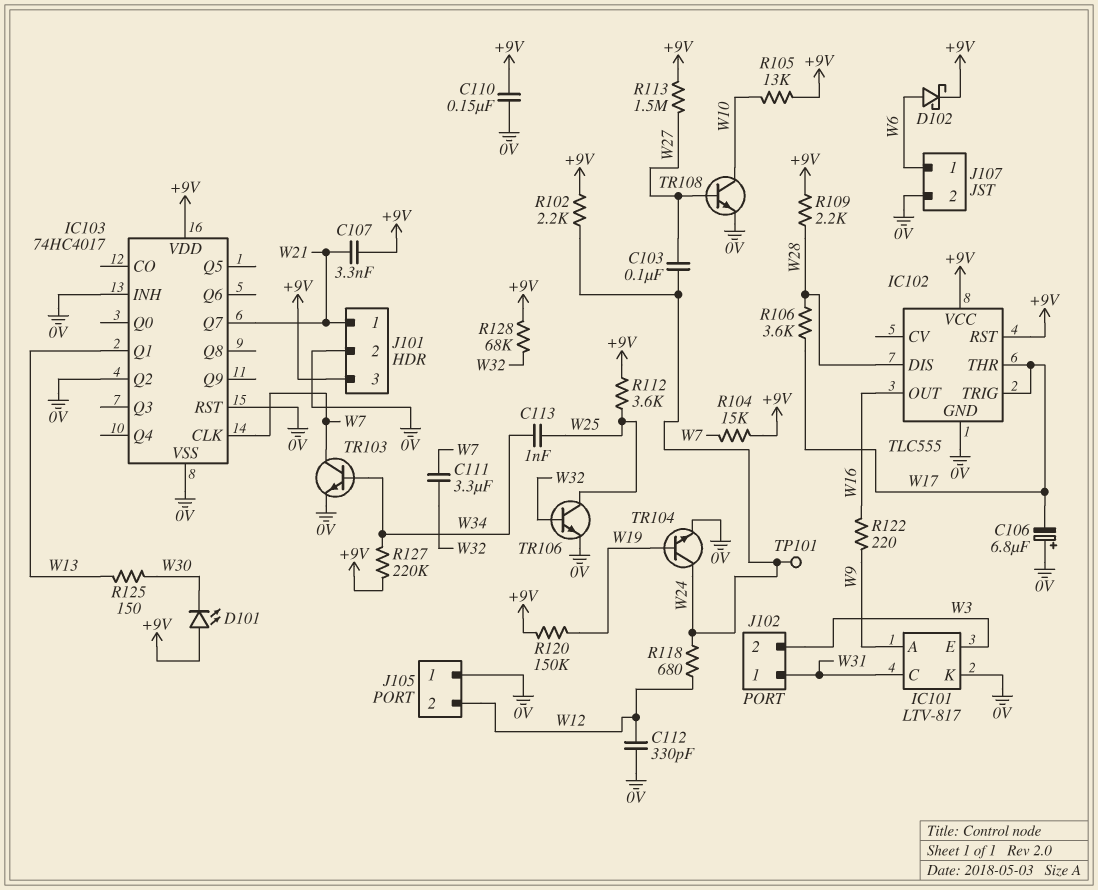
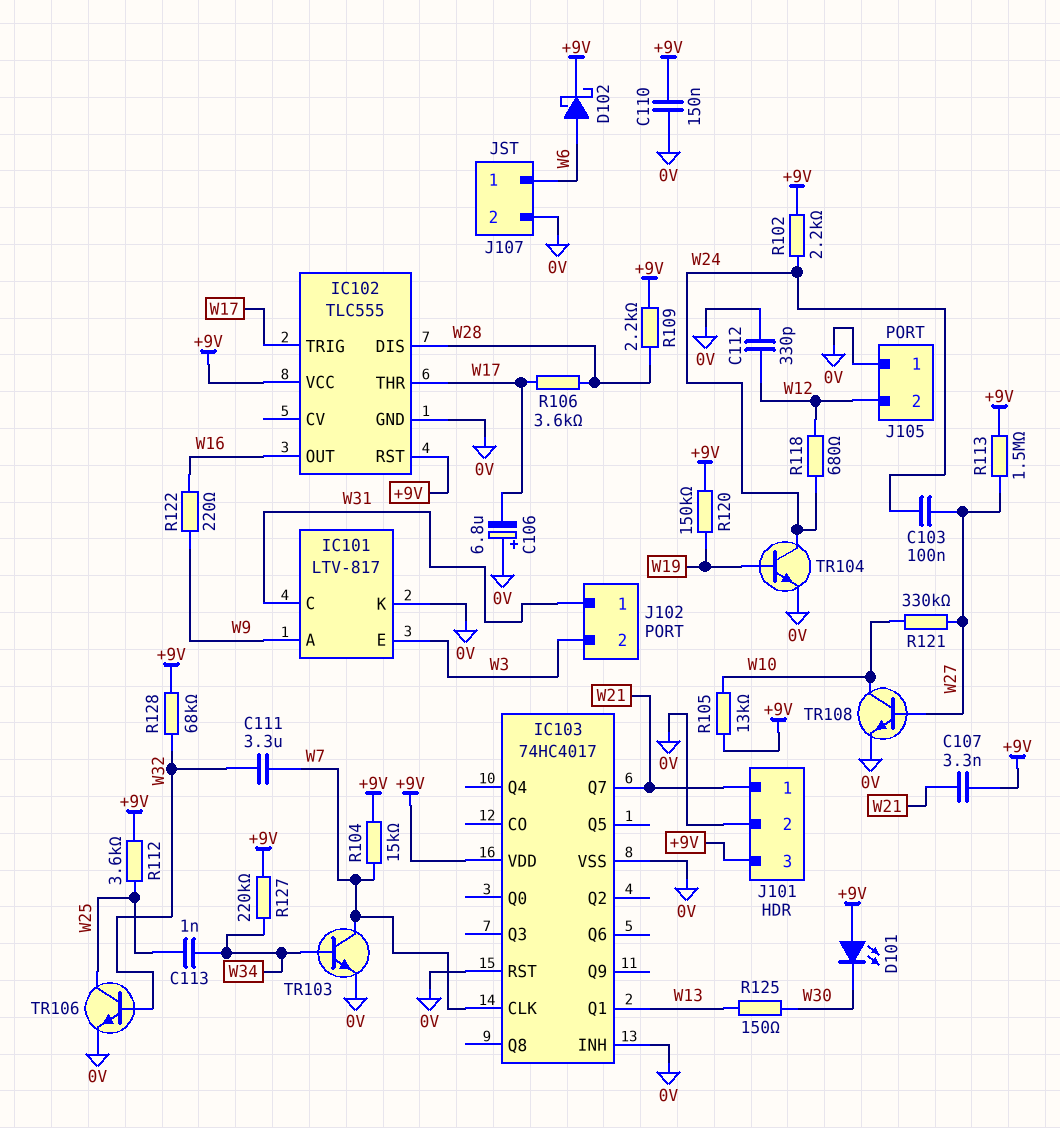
IC103 pin Q2: 0V -> none
R121: none -> 330k (W10, W27)
TP101: test point (W24) -> none

